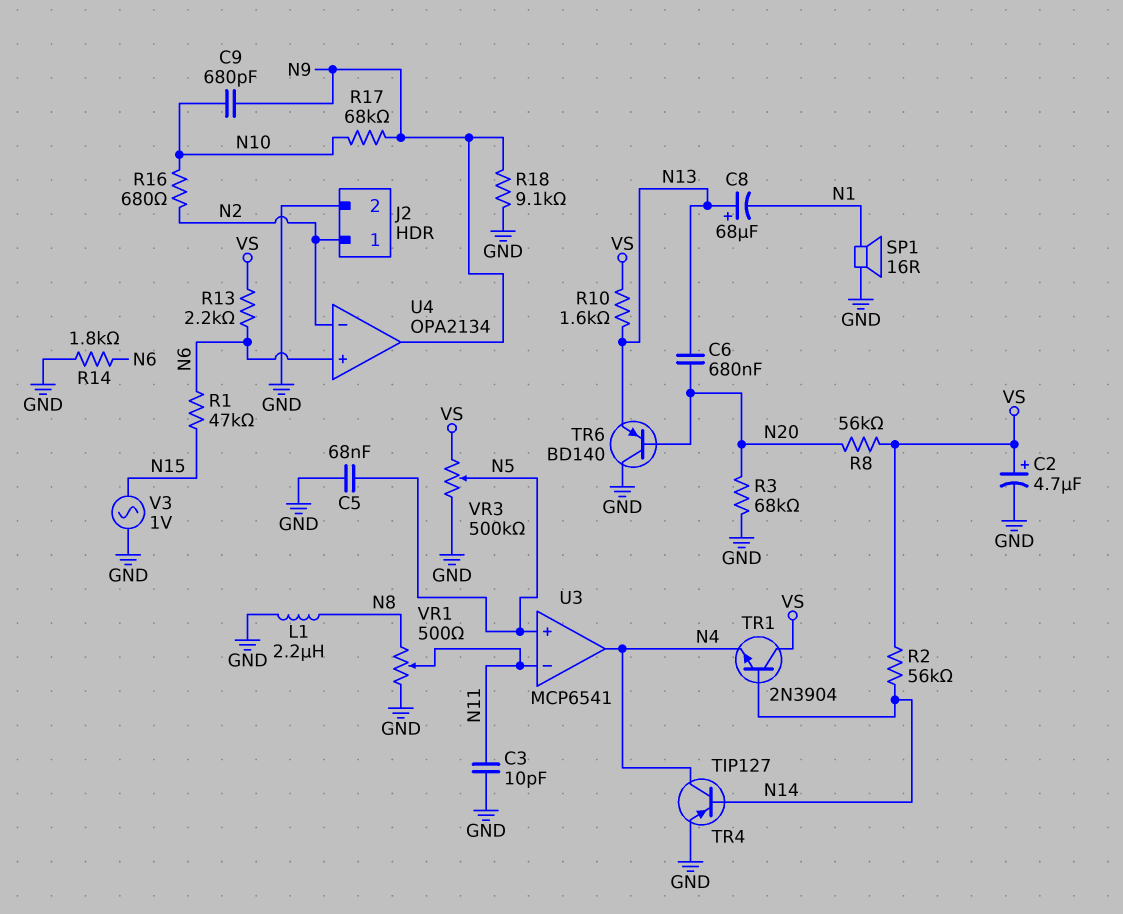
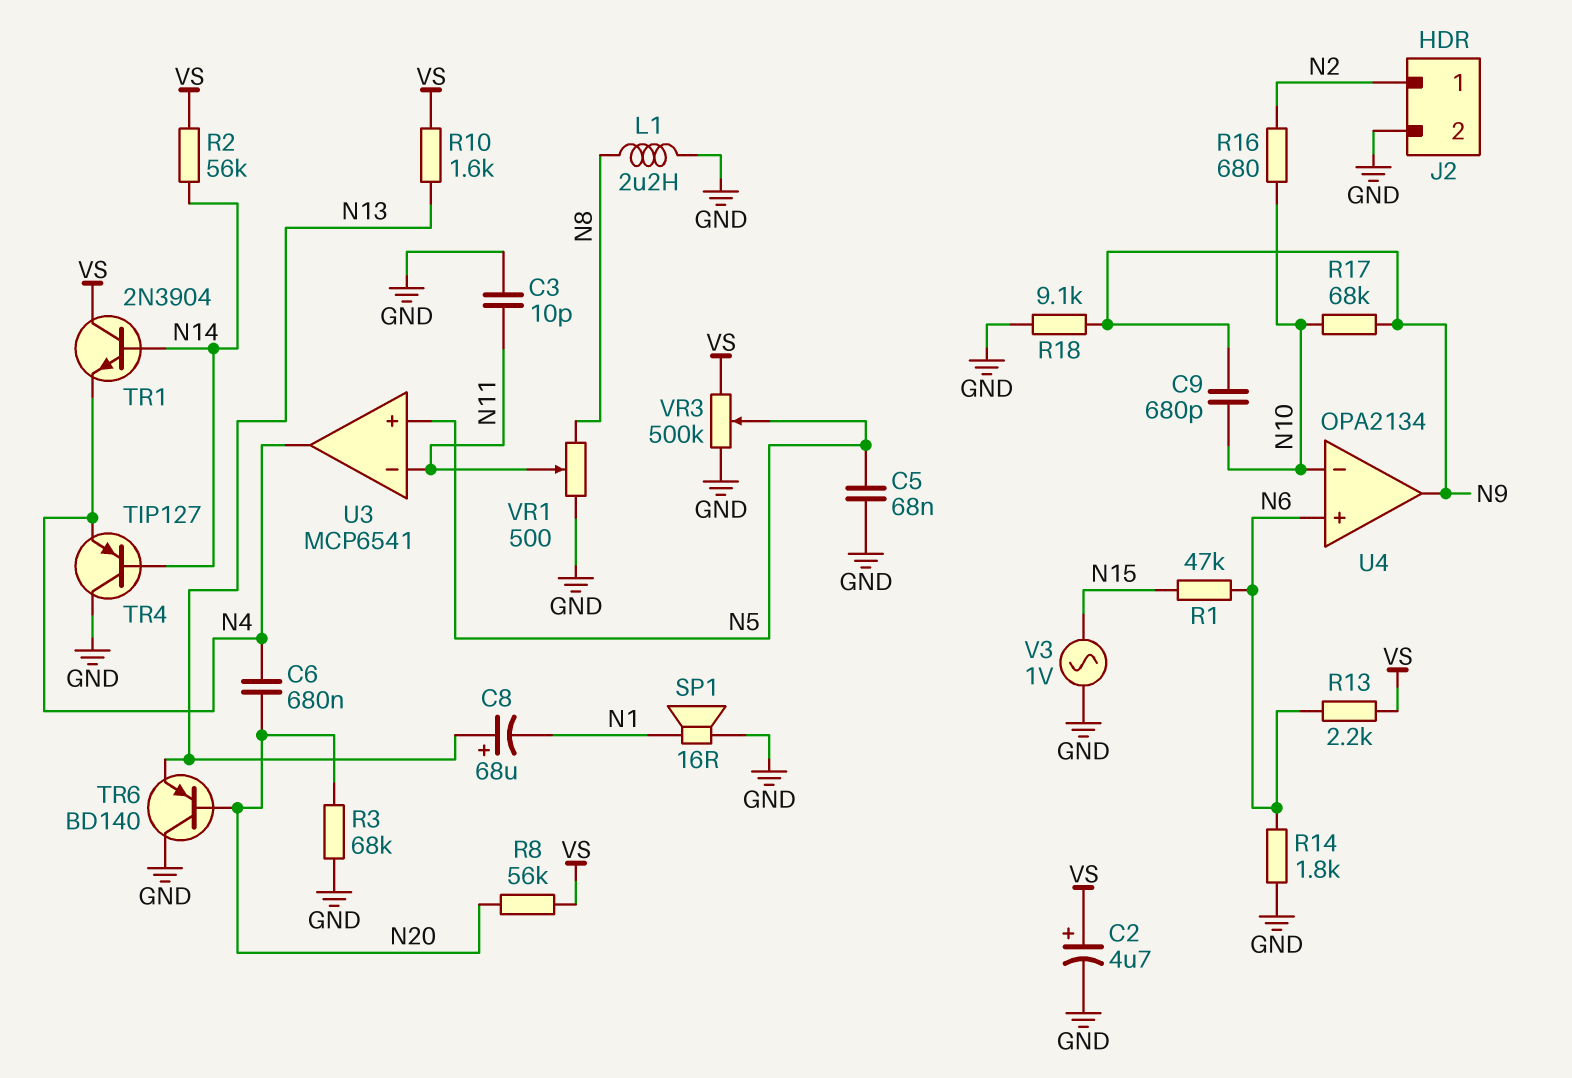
C6: 680nF (N13, N20) -> 680nF (N4, N20)
TR4: PNP TIP127 (B N14, C N4, E GND) -> PNP TIP127 (B N14, C GND, E N4)
U4 pin in-: N2 -> N10

